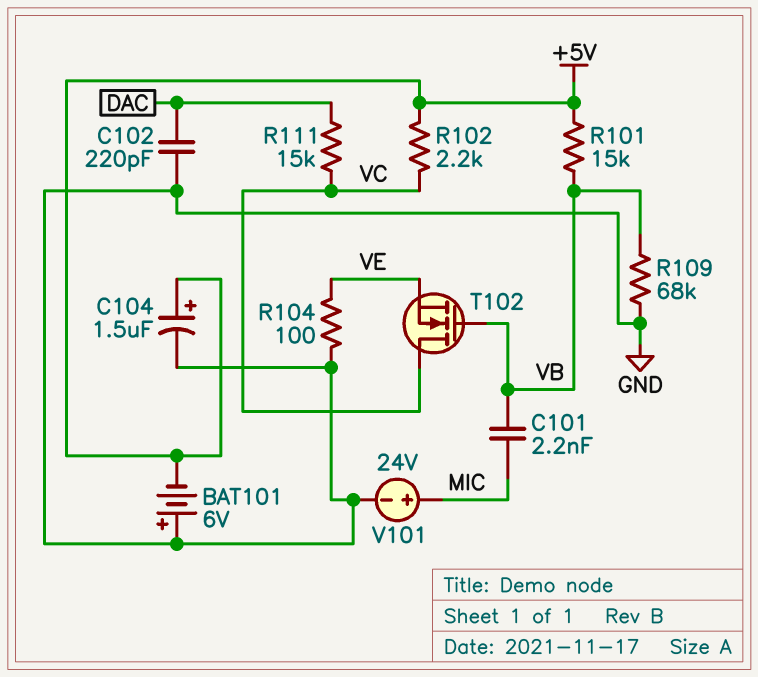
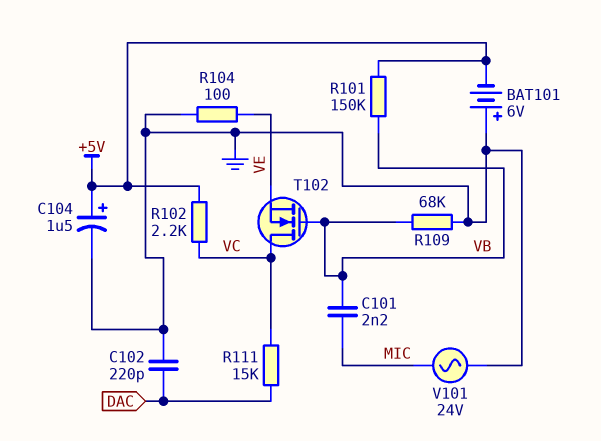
R101: 15k (+5V, VB) -> 150k (+5V, VB)
V101: 24V (plus MIC, minus GND) -> AC 24V (GND, MIC)

